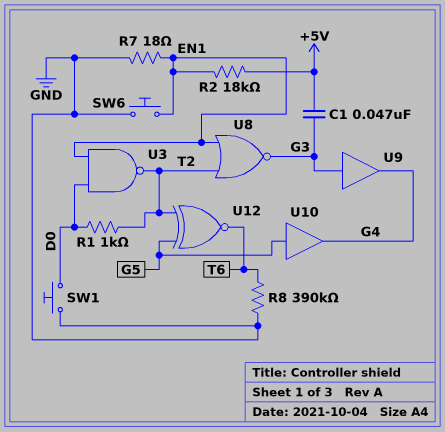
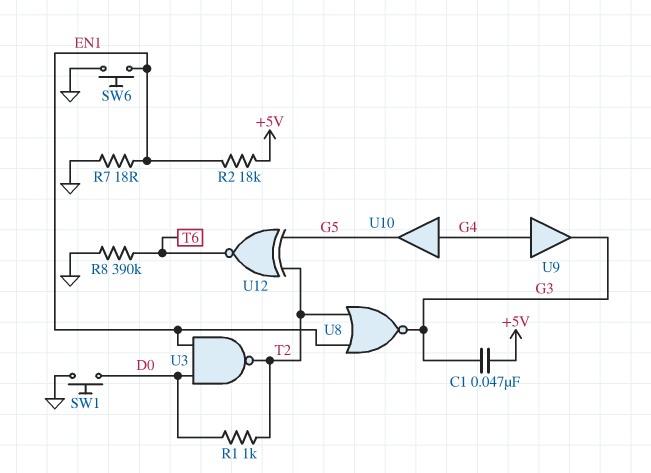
U9: buffer (in G3, out G4) -> buffer (in G4, out G3)
U10: buffer (in G5, out G4) -> buffer (in G4, out G5)

